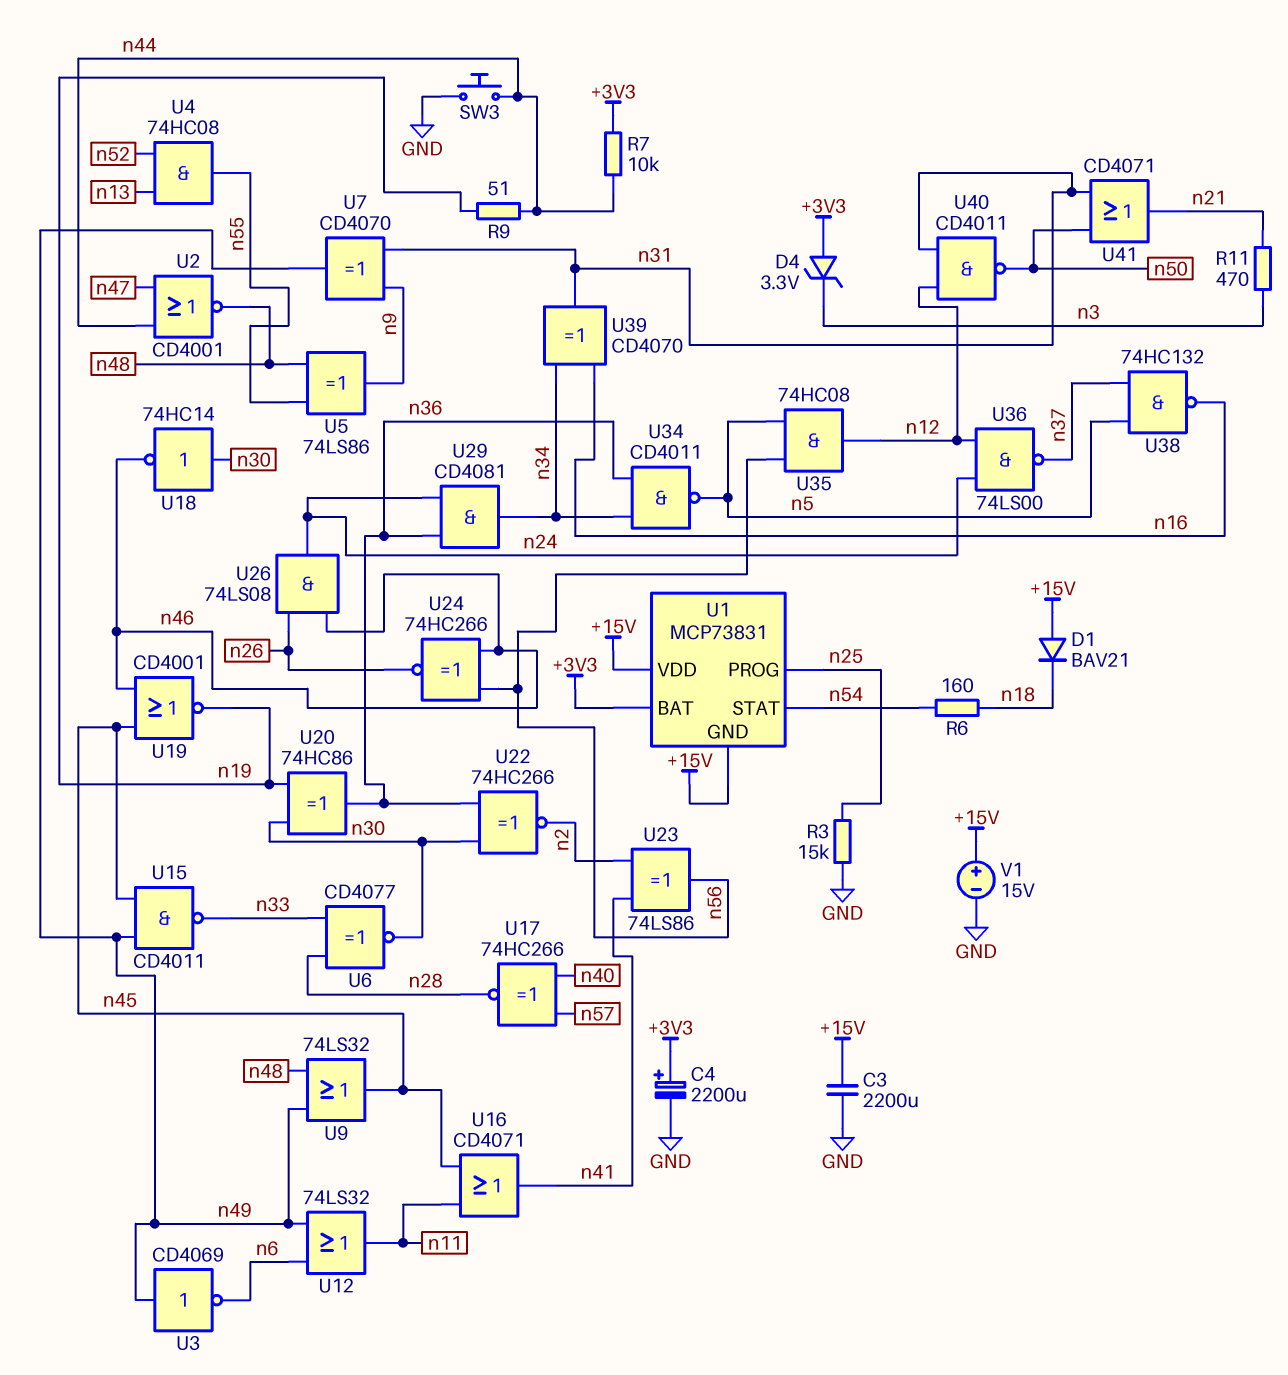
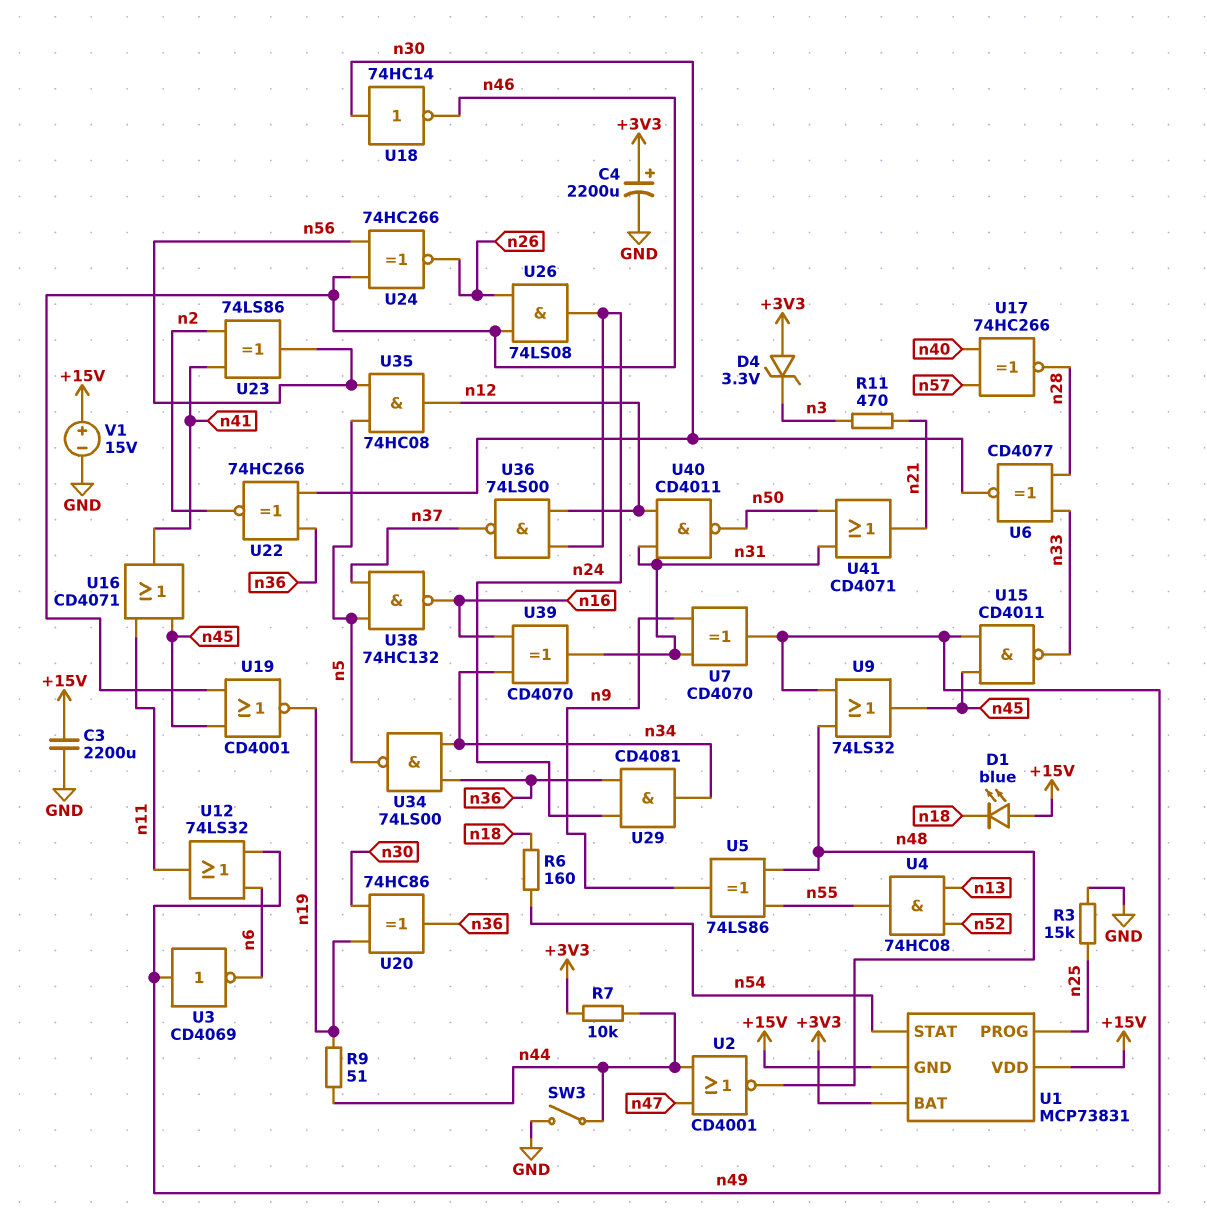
D1: diode BAV21 (A +15V, K n18) -> LED blue (A +15V, K n18)
SW3: button (GND, n44) -> switch (GND, n44)
U34: NAND CD4011 (in n34, in n36, out n5) -> NAND 74LS00 (in n34, in n36, out n5)

